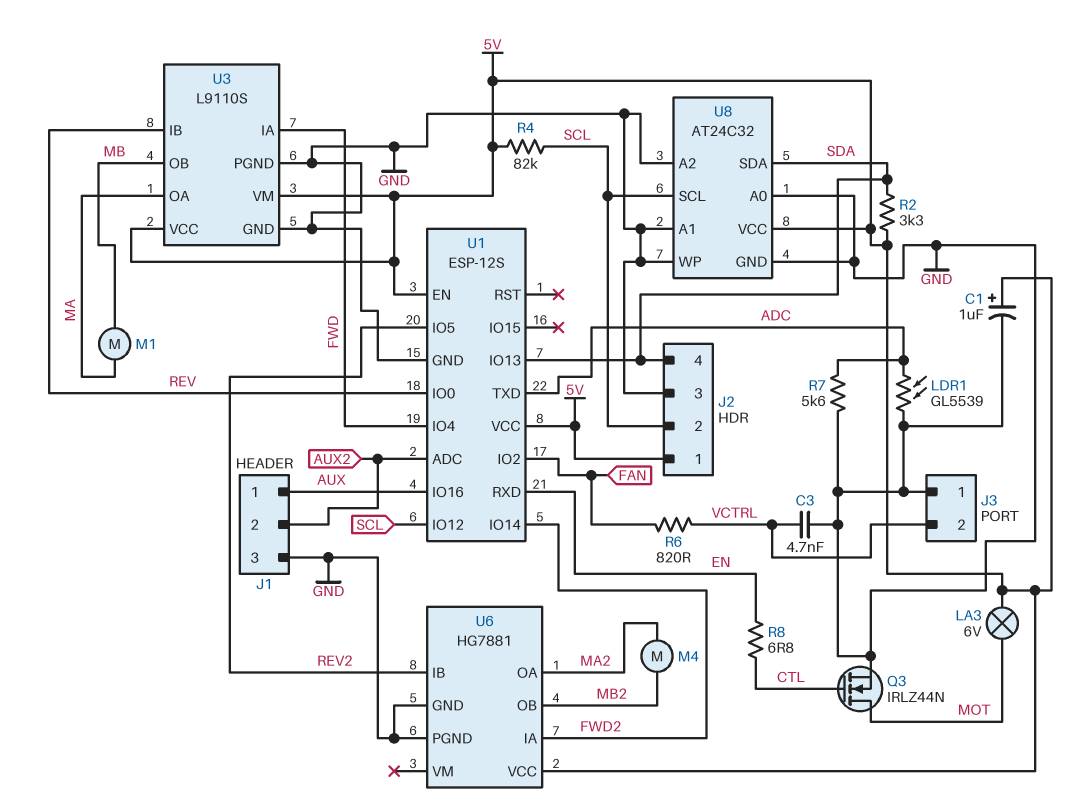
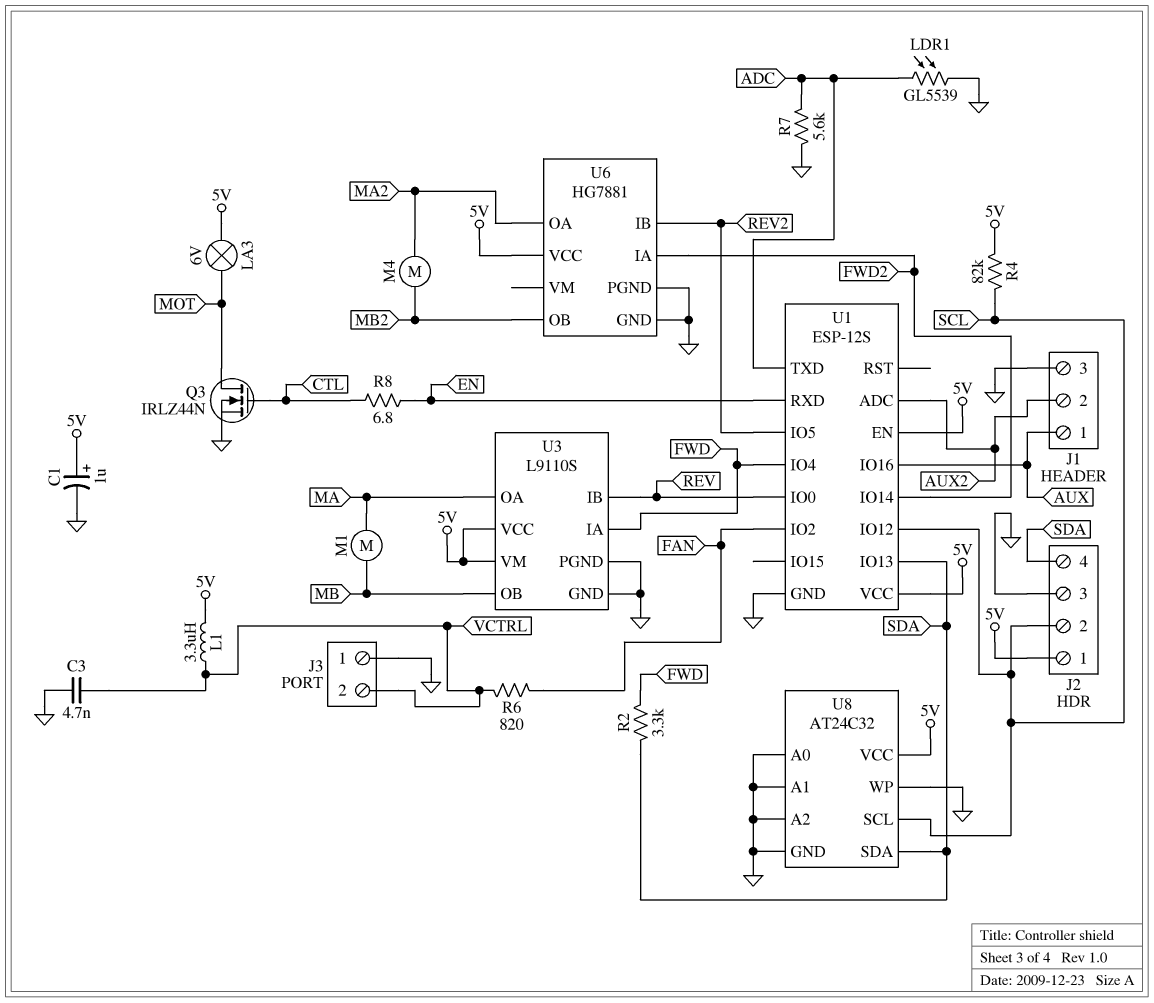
L1: none -> 3.3uH (5V, VCTRL)
R2: 3.3k (5V, SDA) -> 3.3k (FWD, SDA)

